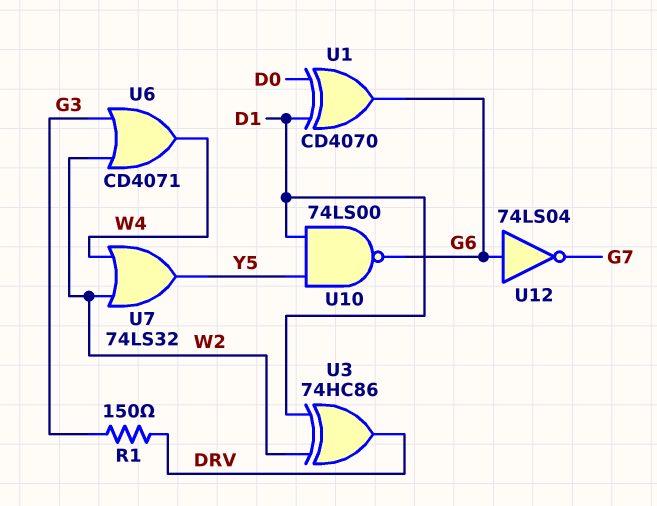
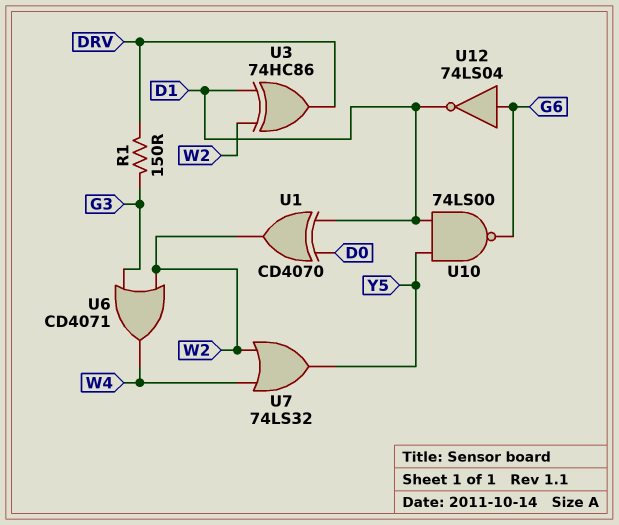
U1: XOR CD4070 (in D0, in D1, out G6) -> XOR CD4070 (in D0, in D1, out W2)
U12: NOT 74LS04 (in G6, out G7) -> NOT 74LS04 (in G6, out D1)

